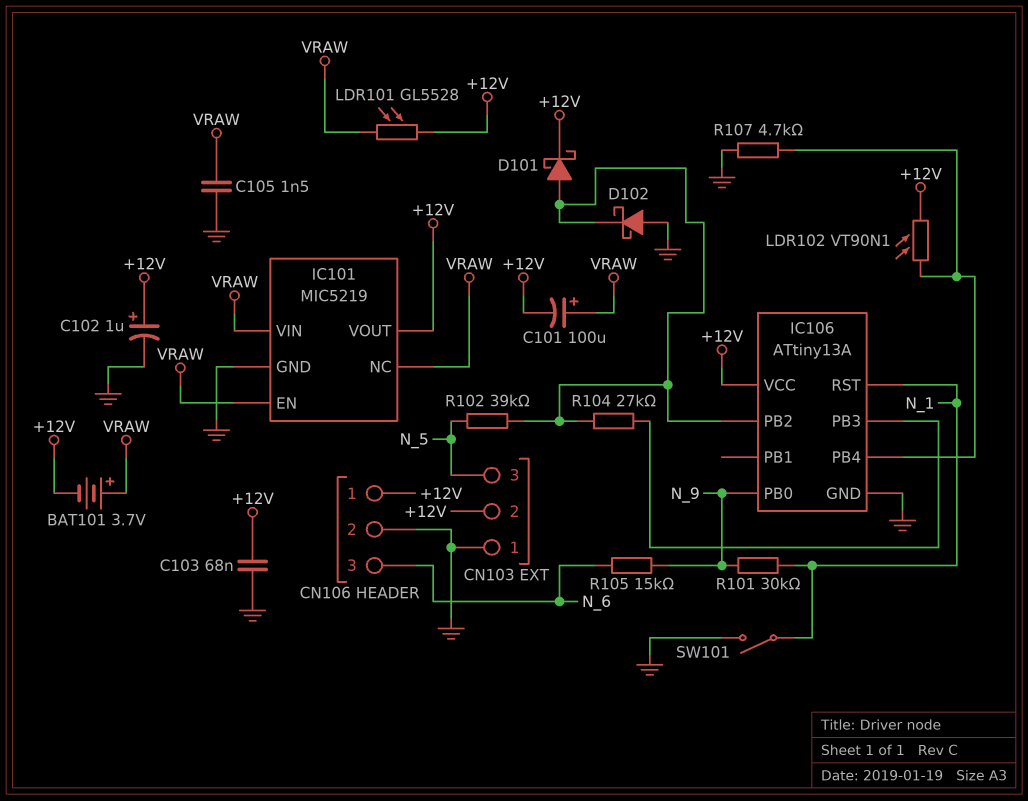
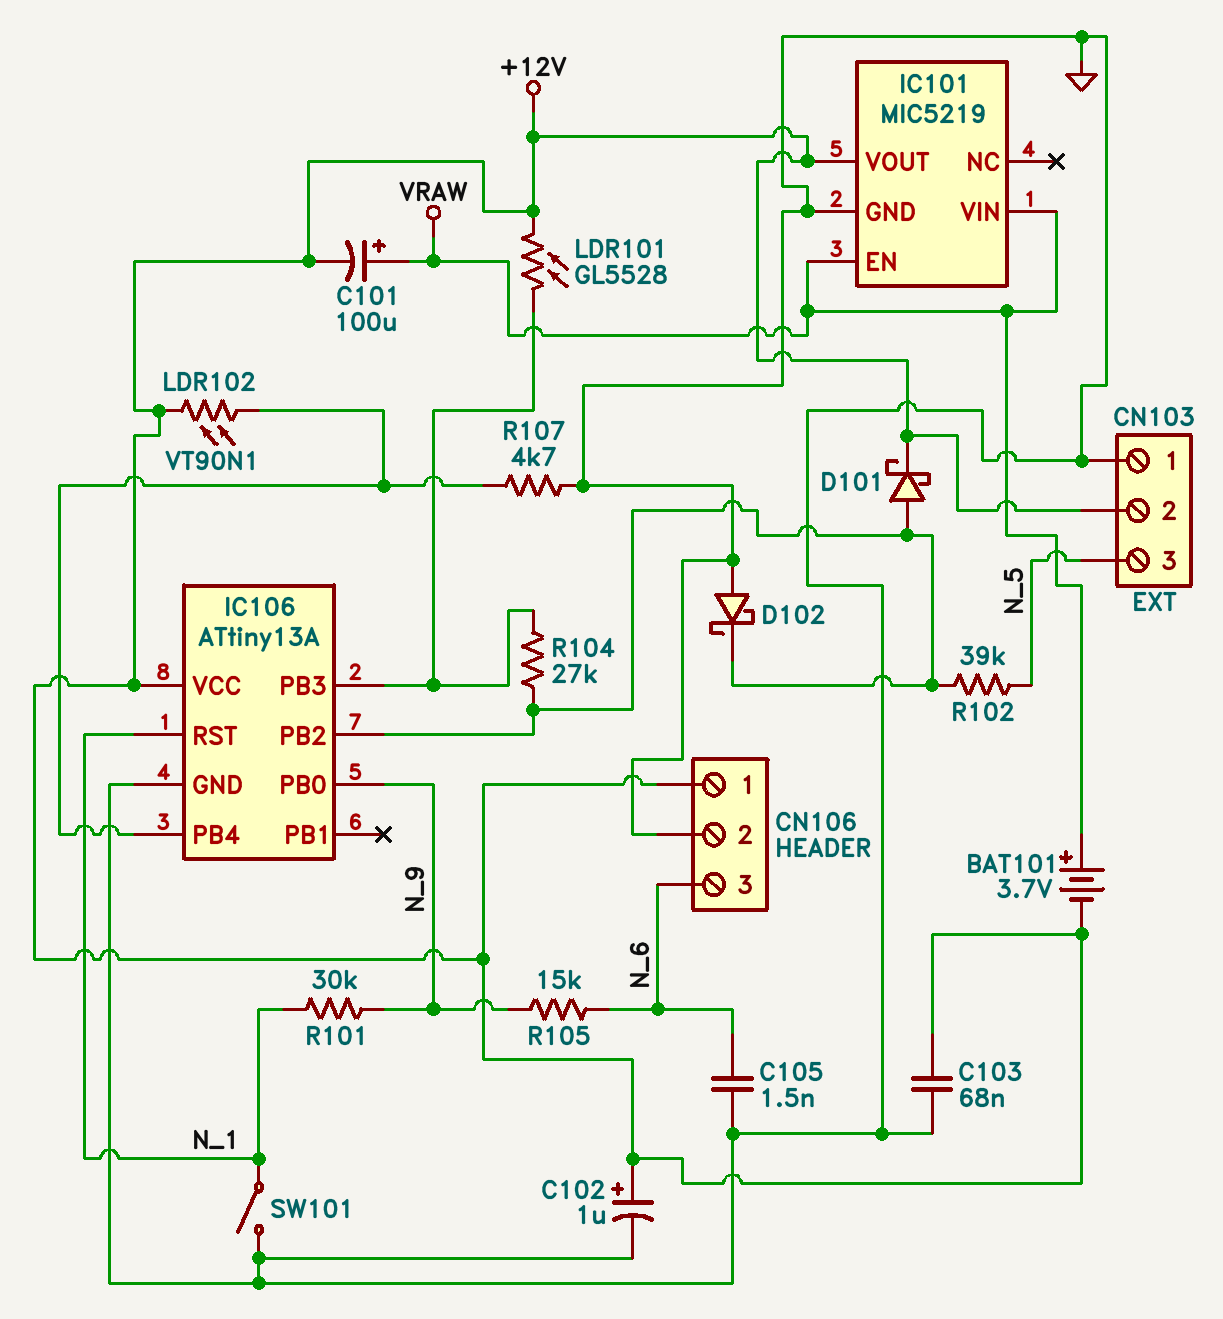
C105: 1.5nF (GND, VRAW) -> 1.5nF (GND, N_6)
IC101 pin NC: VRAW -> none
LDR101: GL5528 (+12V, VRAW) -> GL5528 (+12V, IC106/PB3)

